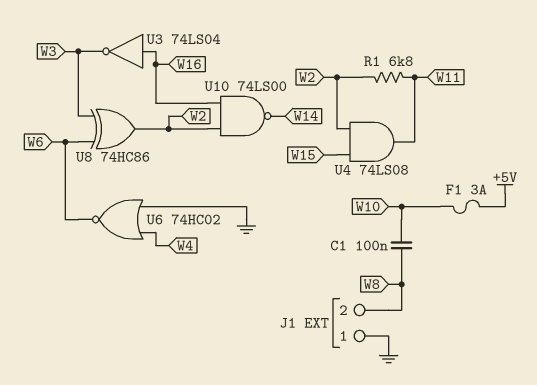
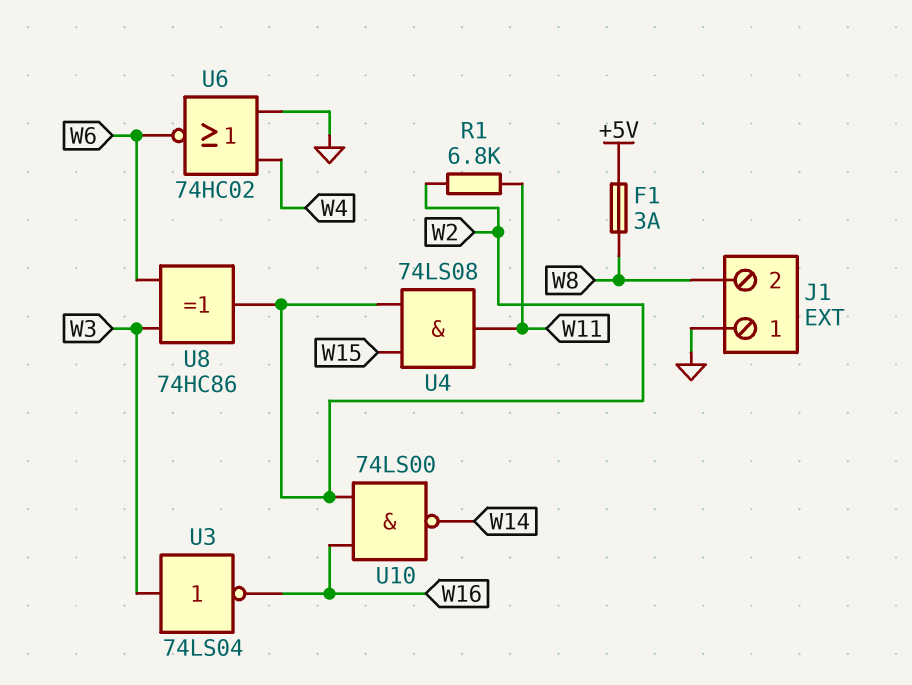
C1: 100nF (W8, W10) -> none
F1: 3A (+5V, W10) -> 3A (+5V, W8)
U3: NOT 74LS04 (in W16, out W3) -> NOT 74LS04 (in W3, out W16)

